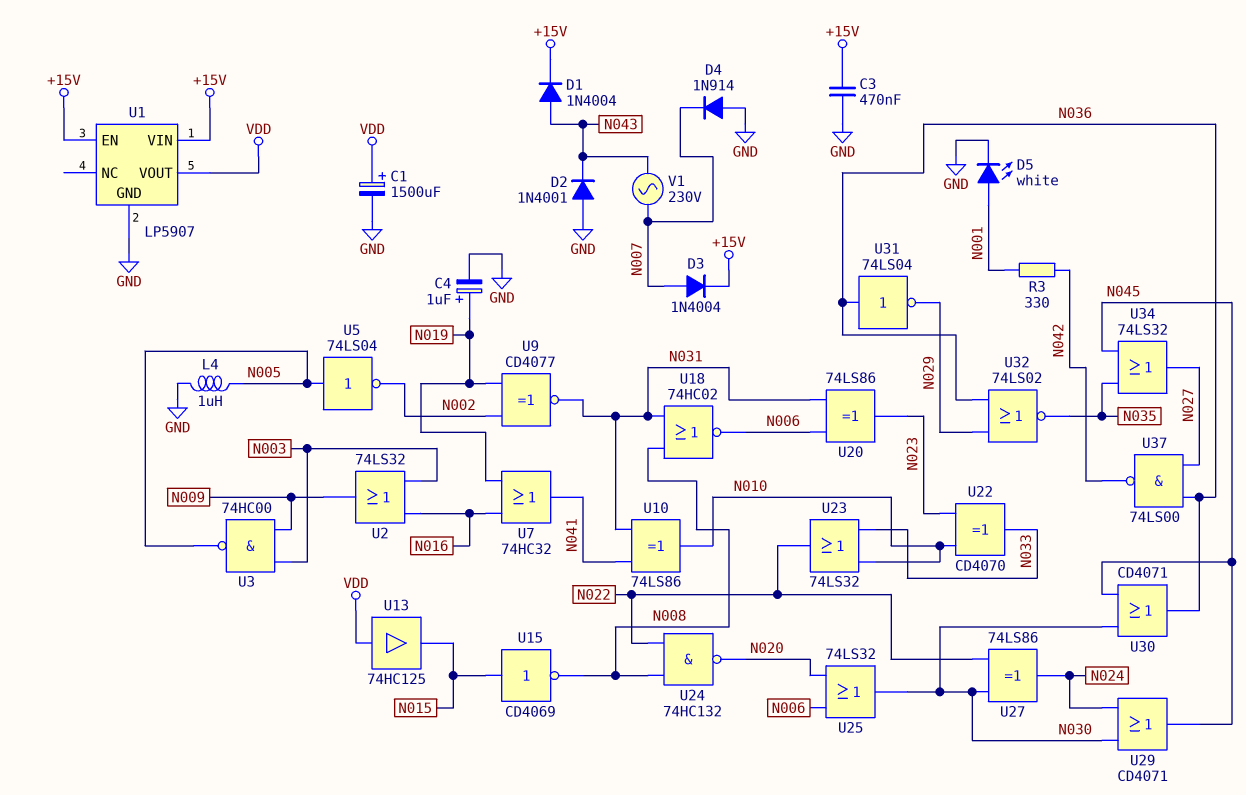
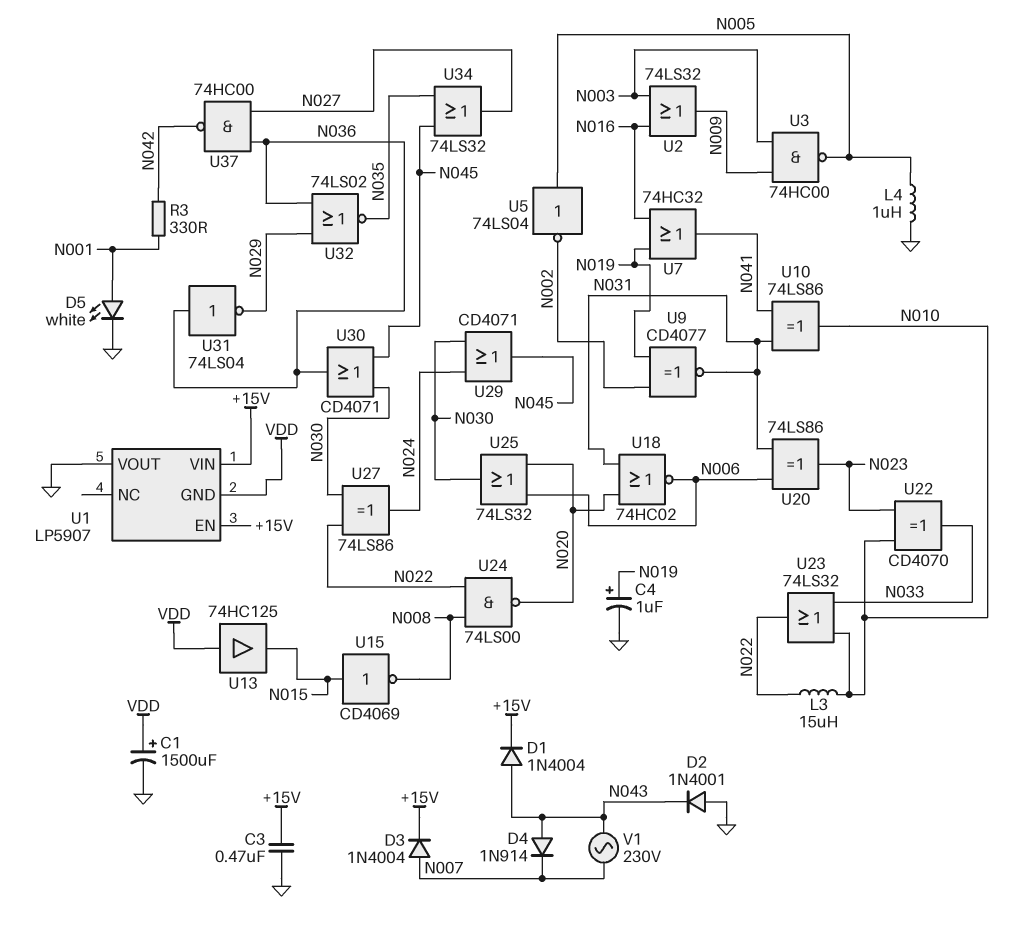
D4: diode 1N914 (A GND, K N007) -> diode 1N914 (A N043, K N007)
L3: none -> 15uH (N010, N022)
U1 pin GND: GND -> VDD
U1 pin VOUT: VDD -> GND
U18: NOR 74HC02 (in N008, in N031, out N006) -> NOR 74HC02 (in N020, in N031, out N006)
U24: NAND 74HC132 (in N008, in N022, out N020) -> NAND 74LS00 (in N008, in N022, out N020)
U37: NAND 74LS00 (in N027, in N036, out N042) -> NAND 74HC00 (in N027, in N036, out N042)

